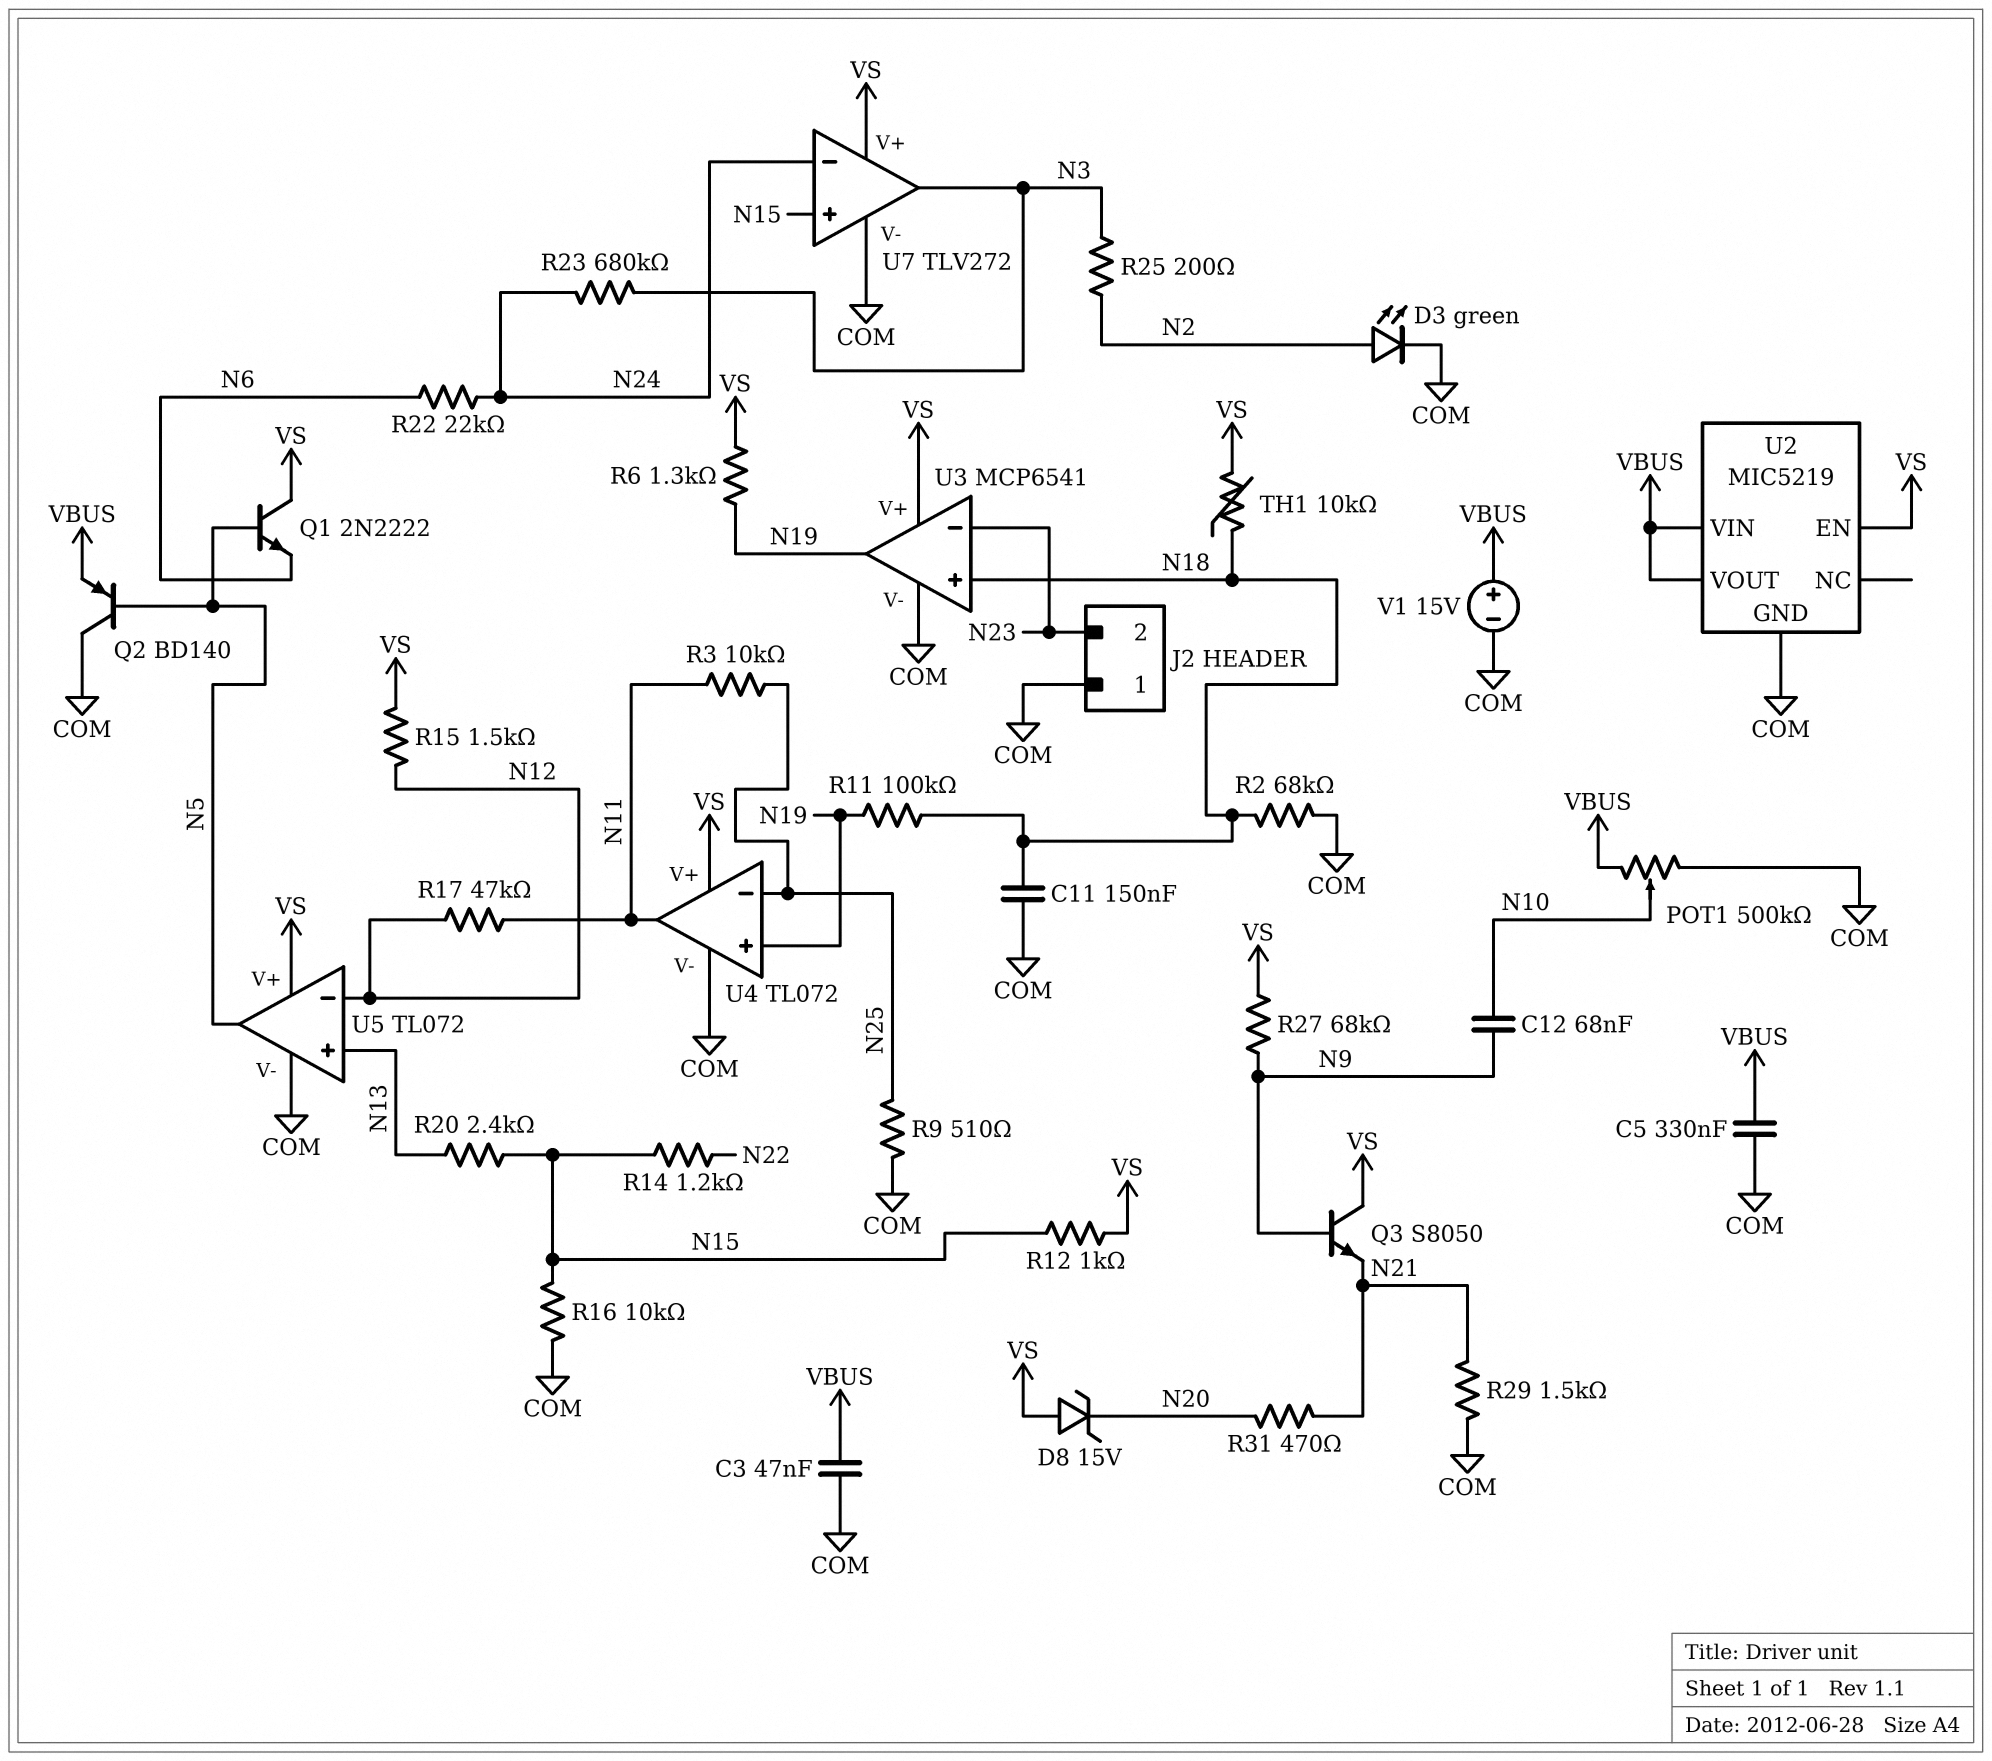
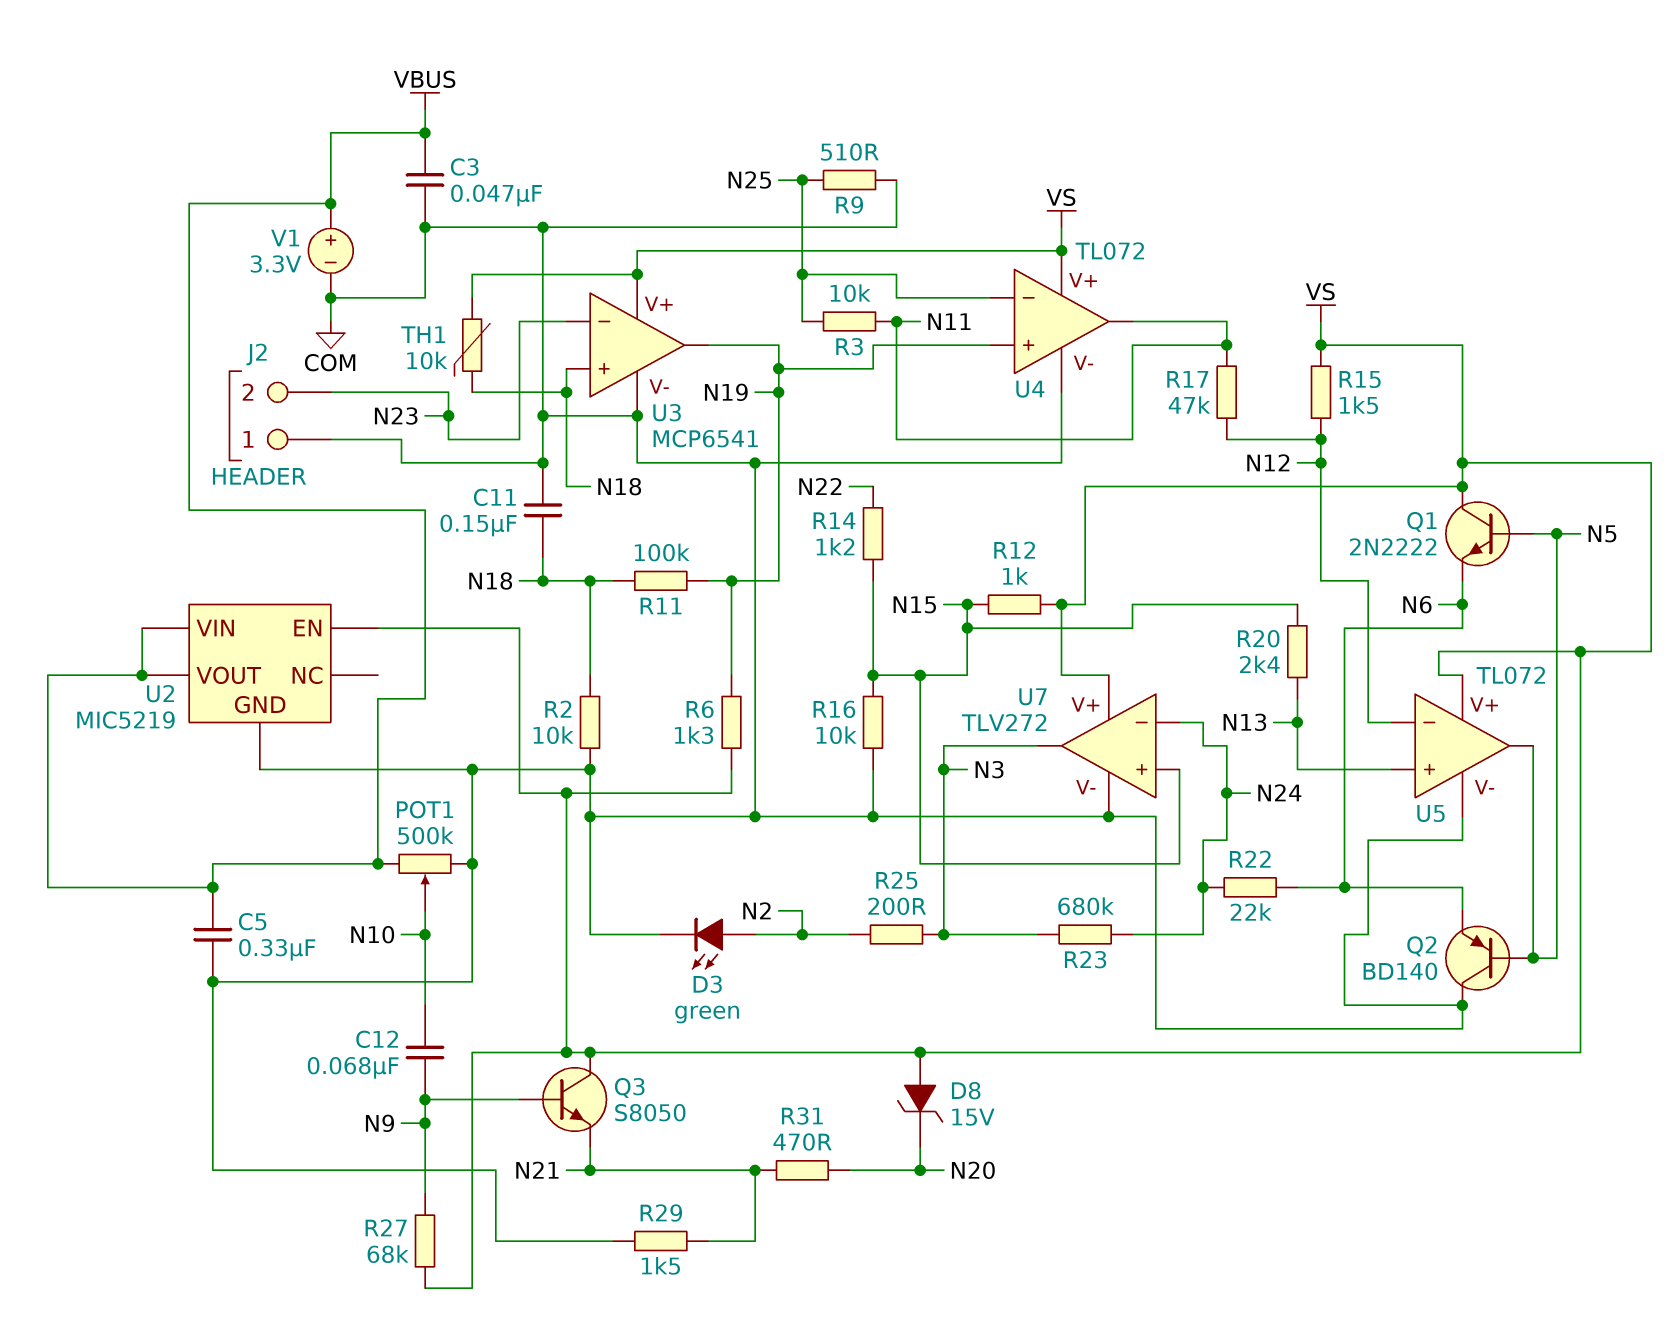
Q2: PNP BD140 (B N5, C COM, E VBUS) -> PNP BD140 (B N5, C COM, E N6)
R2: 68k (COM, N18) -> 10k (COM, N18)
V1: 15V (plus VBUS, minus COM) -> 3.3V (plus VBUS, minus COM)

